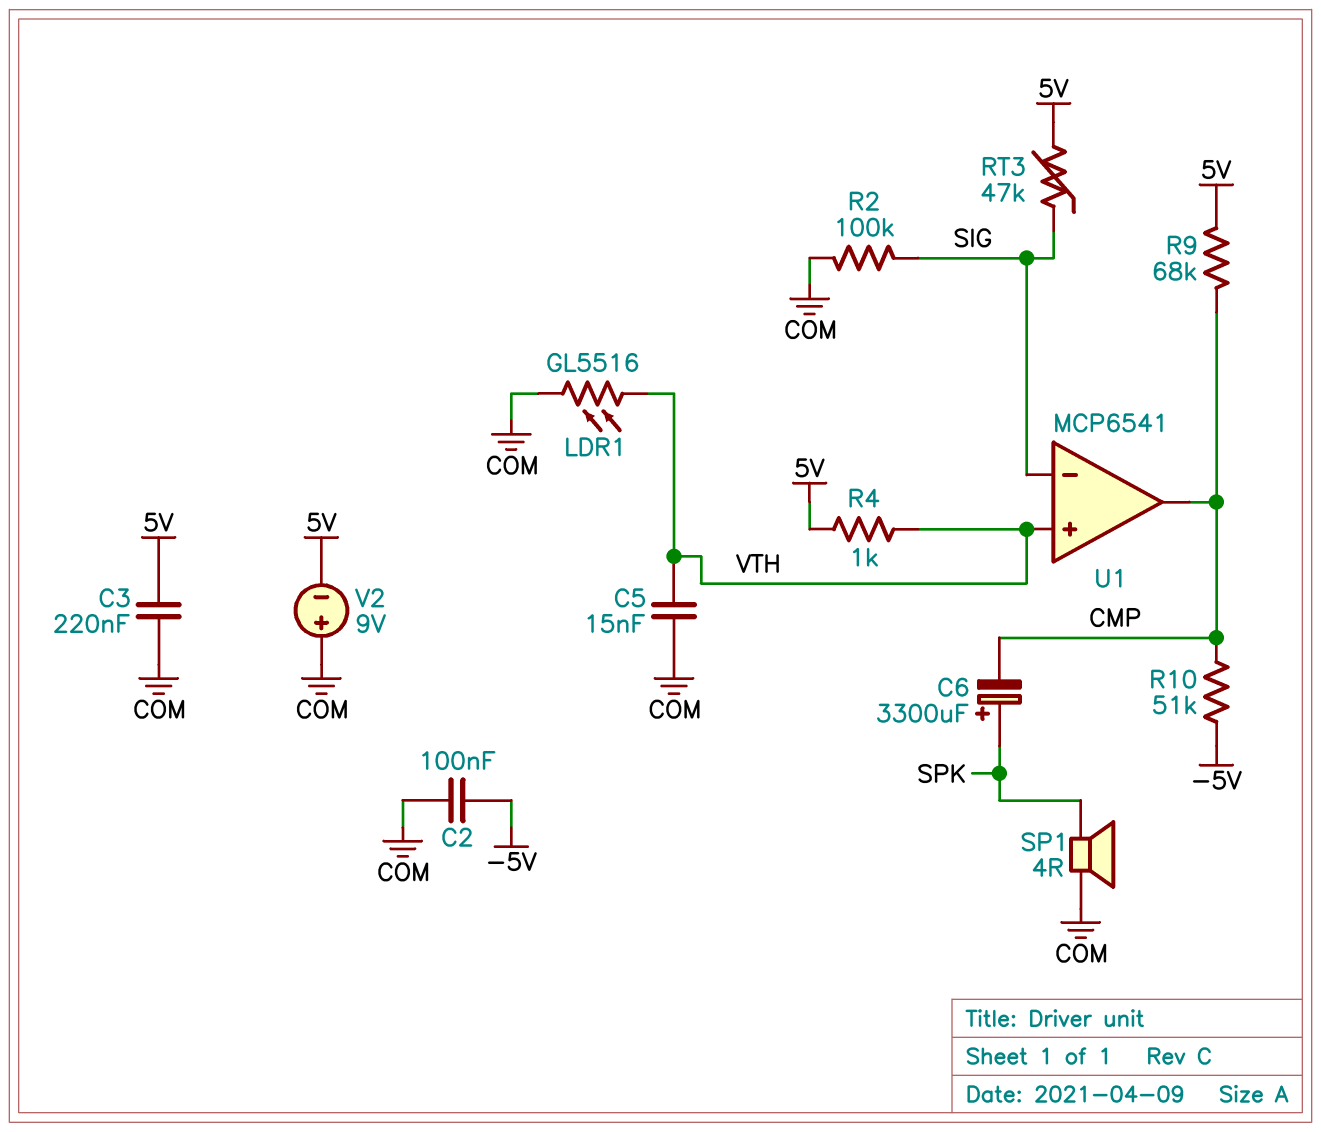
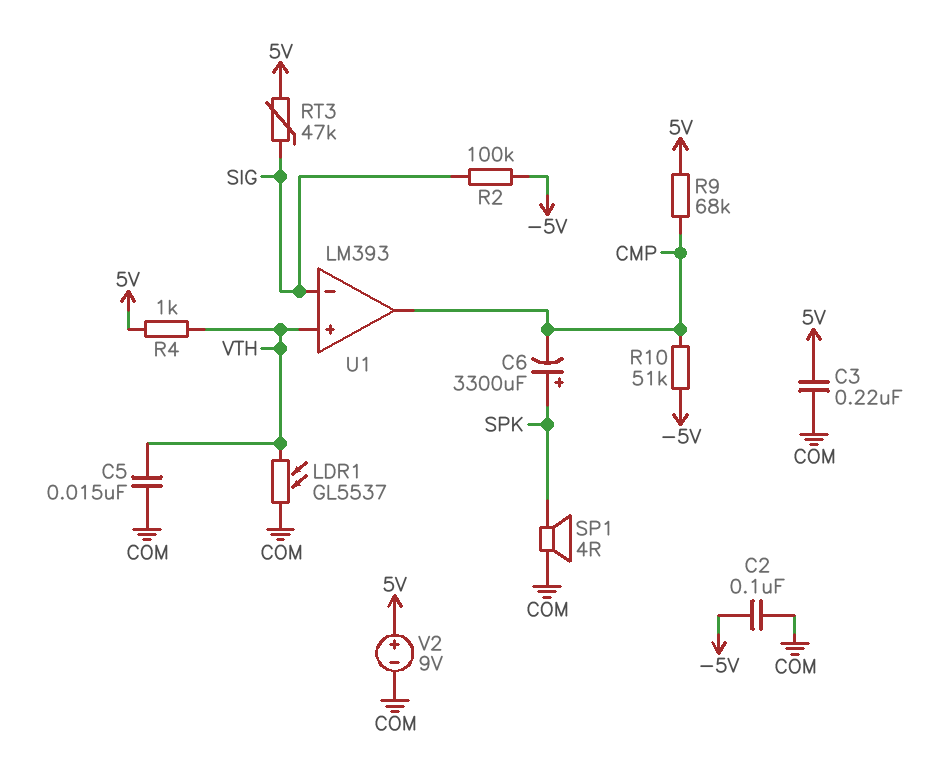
LDR1: GL5516 (COM, VTH) -> GL5537 (COM, VTH)
R2: 100k (COM, SIG) -> 100k (-5V, SIG)
U1: MCP6541 -> LM393
V2: 9V (plus COM, minus 5V) -> 9V (plus 5V, minus COM)

